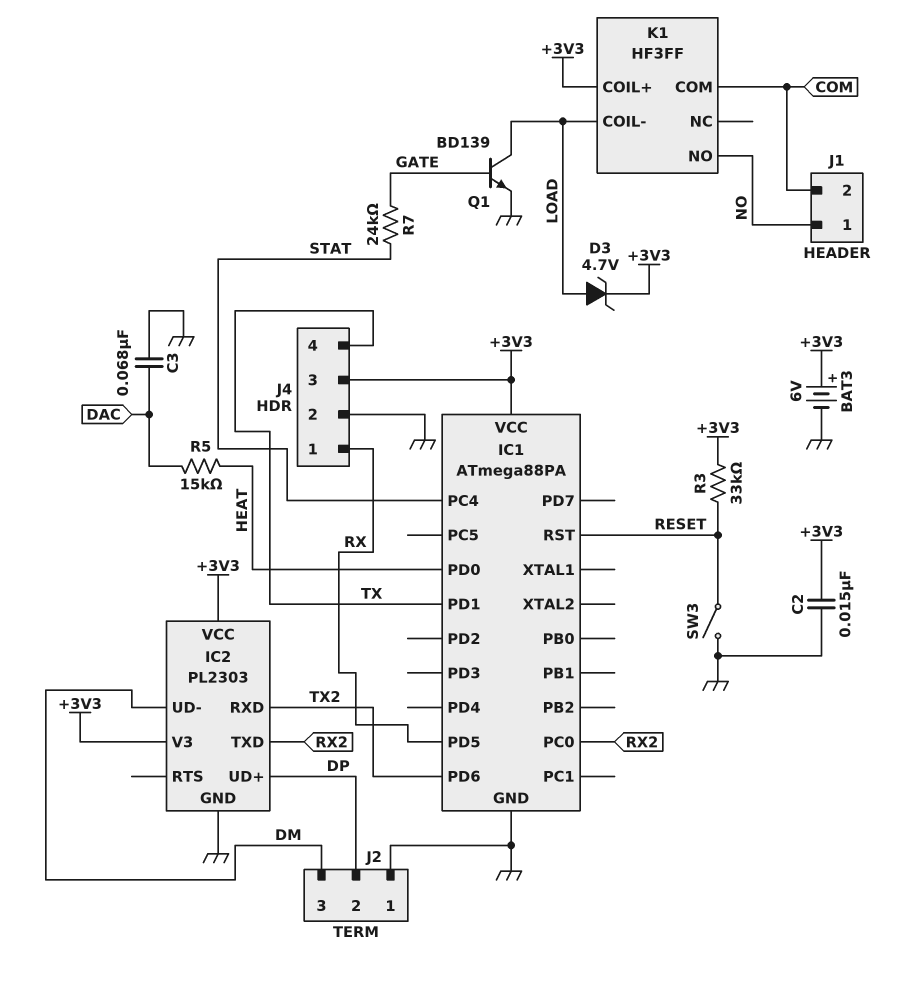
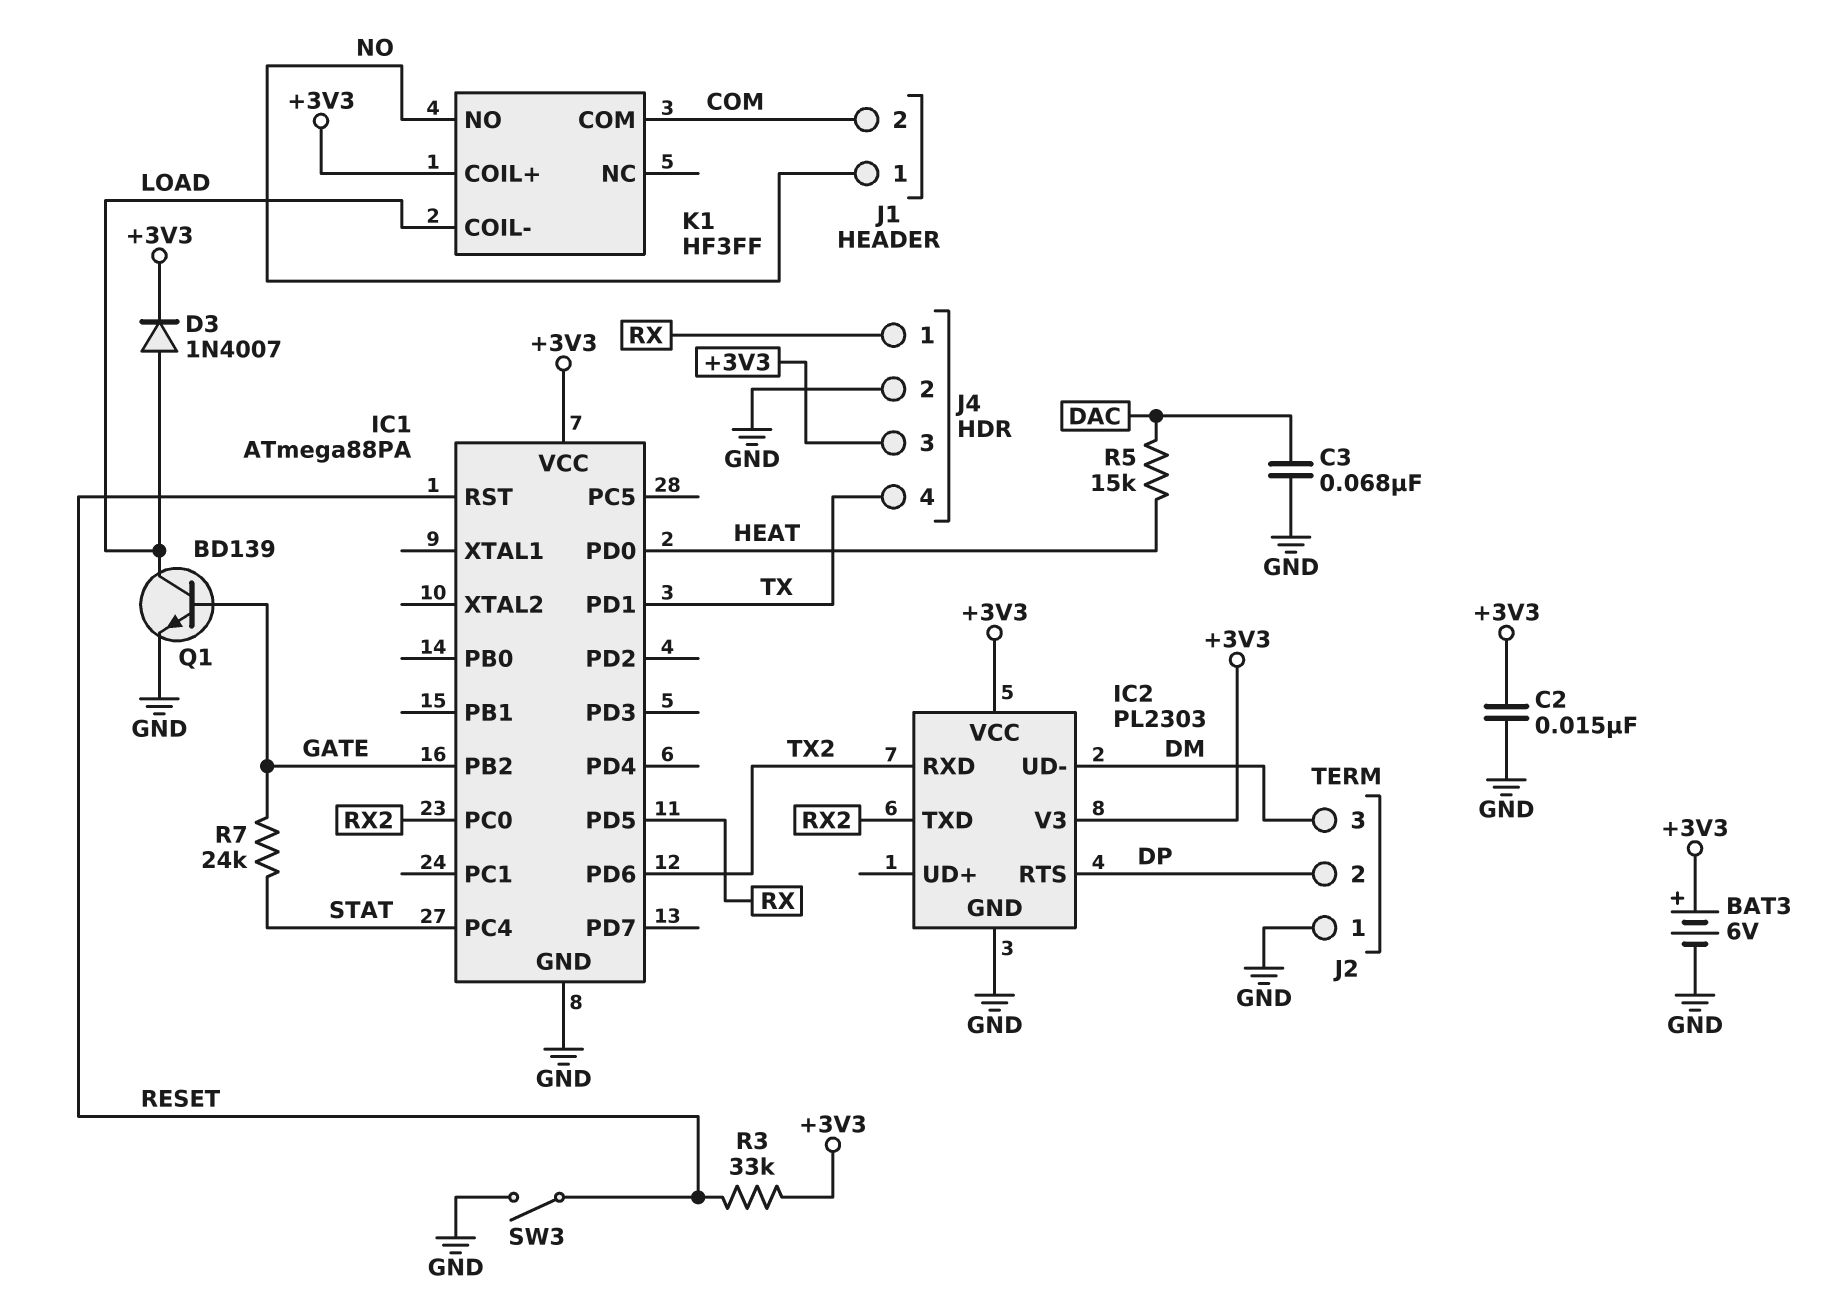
D3: zener 4.7V (A LOAD, K +3V3) -> diode 1N4007 (A LOAD, K +3V3)
IC1 pin PB2: none -> GATE
IC2 pin RTS: none -> DP
IC2 pin UD+: DP -> none

